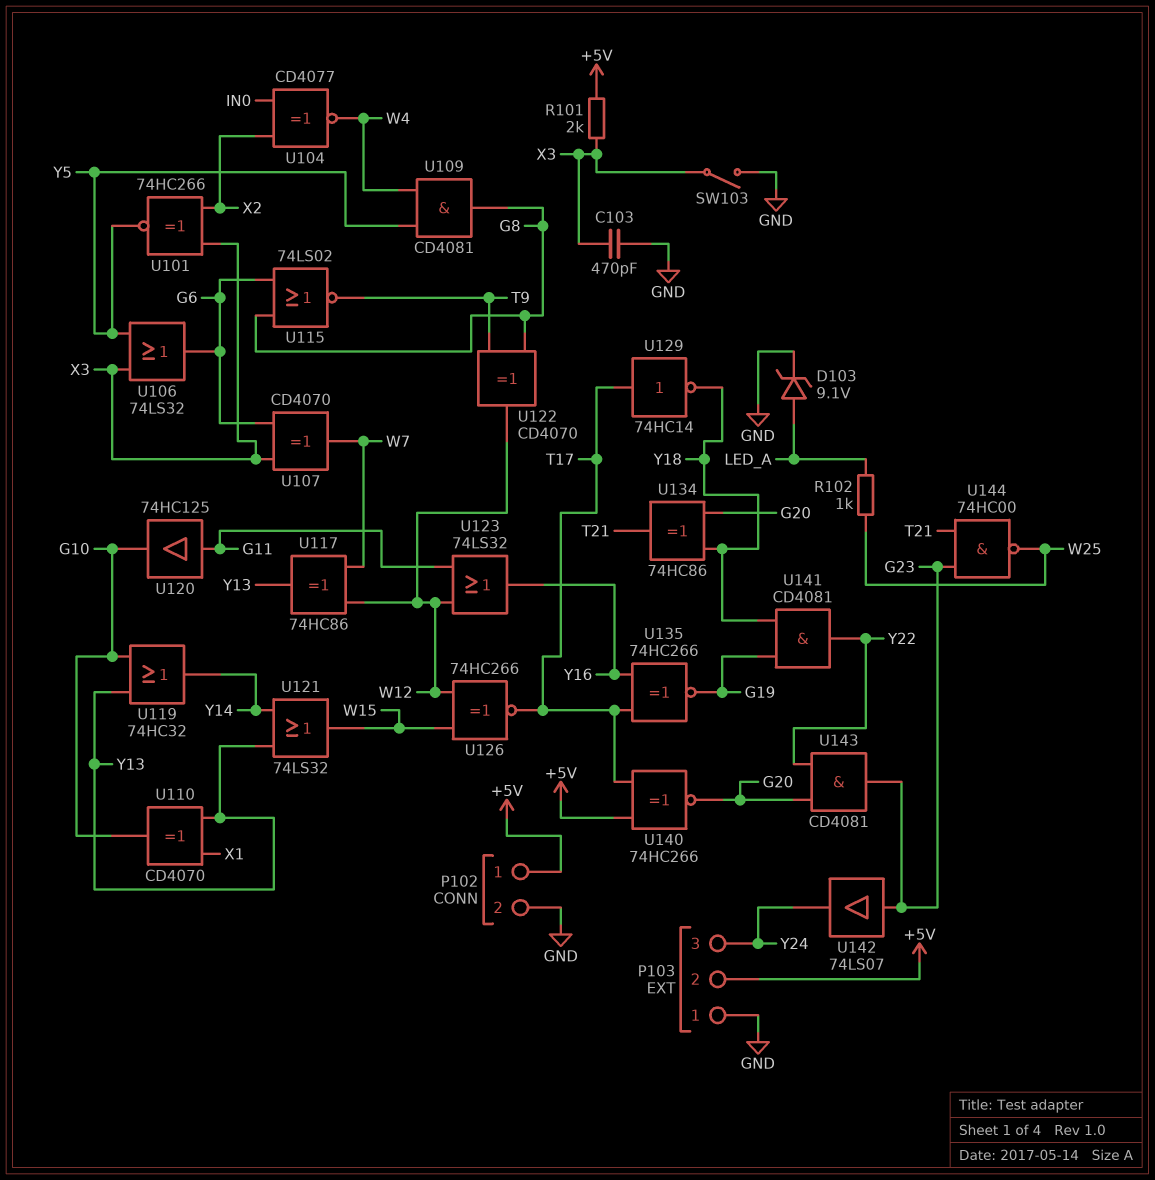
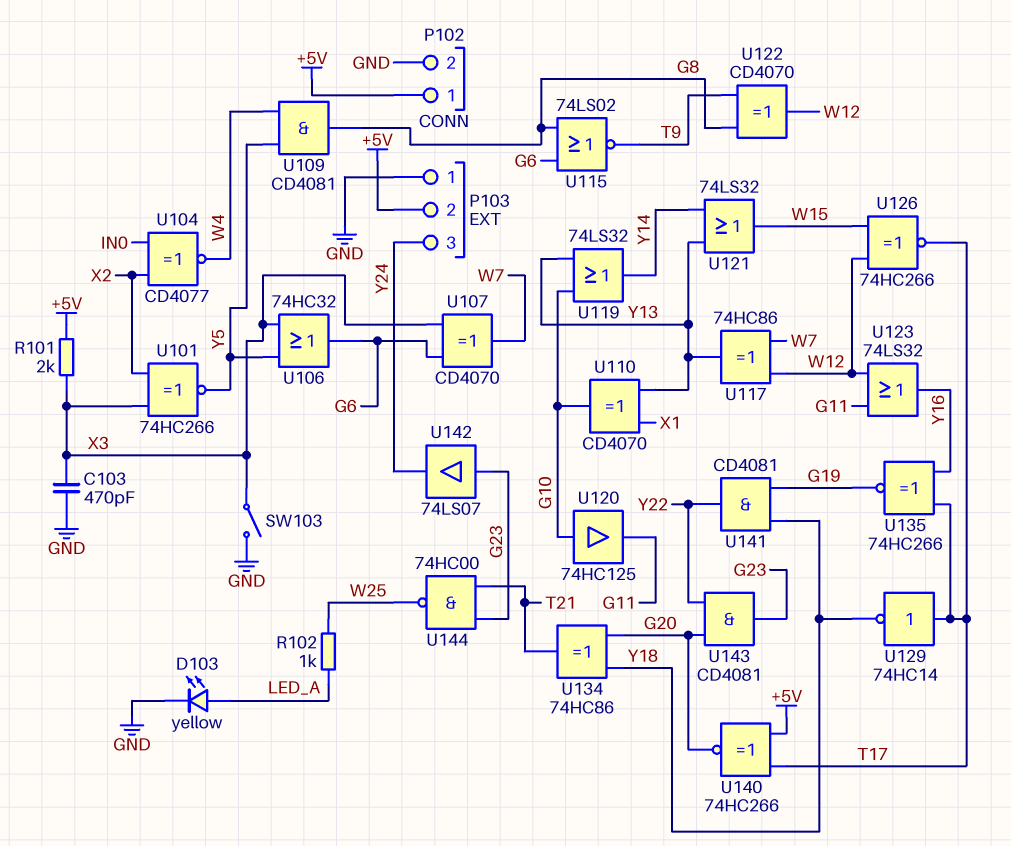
D103: zener 9.1V (A LED_A, K GND) -> LED yellow (A LED_A, K GND)
U106: OR 74LS32 (in X3, in Y5, out G6) -> OR 74HC32 (in X3, in Y5, out G6)
U119: OR 74HC32 (in G10, in Y13, out Y14) -> OR 74LS32 (in G10, in Y13, out Y14)
U120: buffer 74HC125 (in G11, out G10) -> buffer 74HC125 (in G10, out G11)

